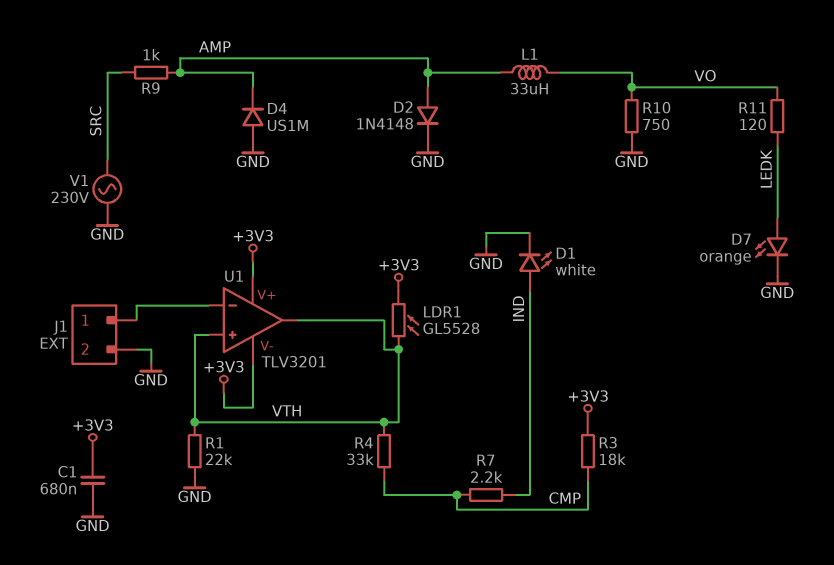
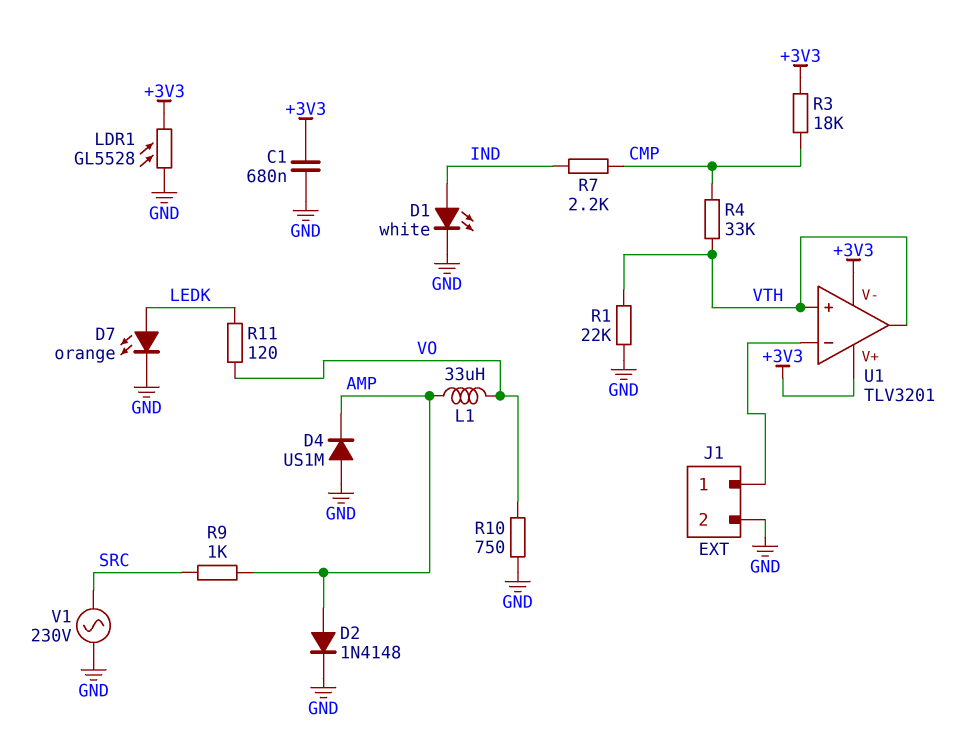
LDR1: GL5528 (+3V3, VTH) -> GL5528 (+3V3, GND)

